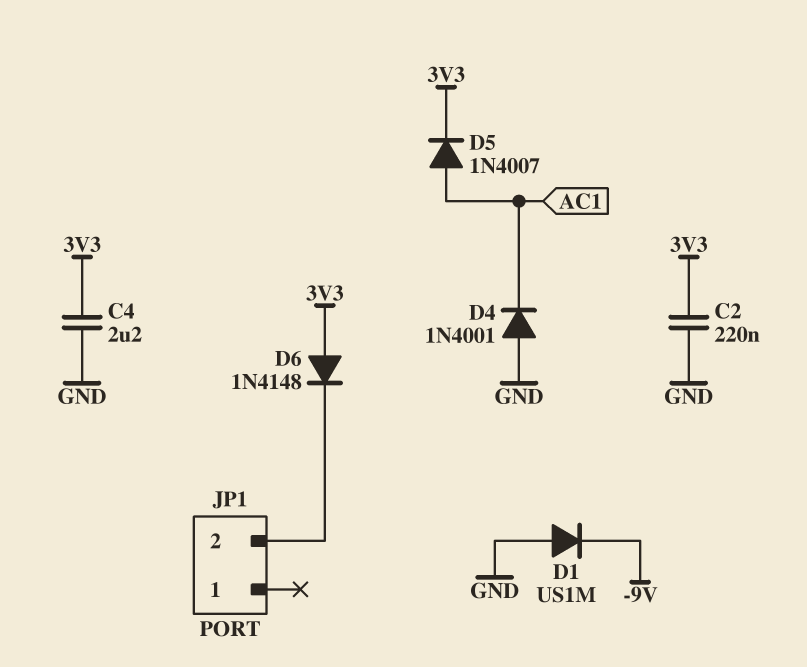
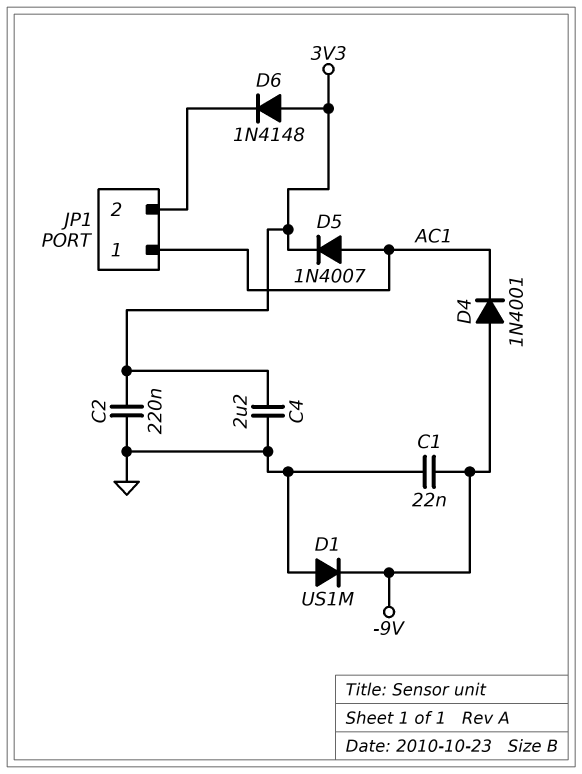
C1: none -> 22nF (-9V, GND)
D4: diode 1N4001 (A GND, K AC1) -> diode 1N4001 (A -9V, K AC1)
JP1 pin 1: none -> AC1

